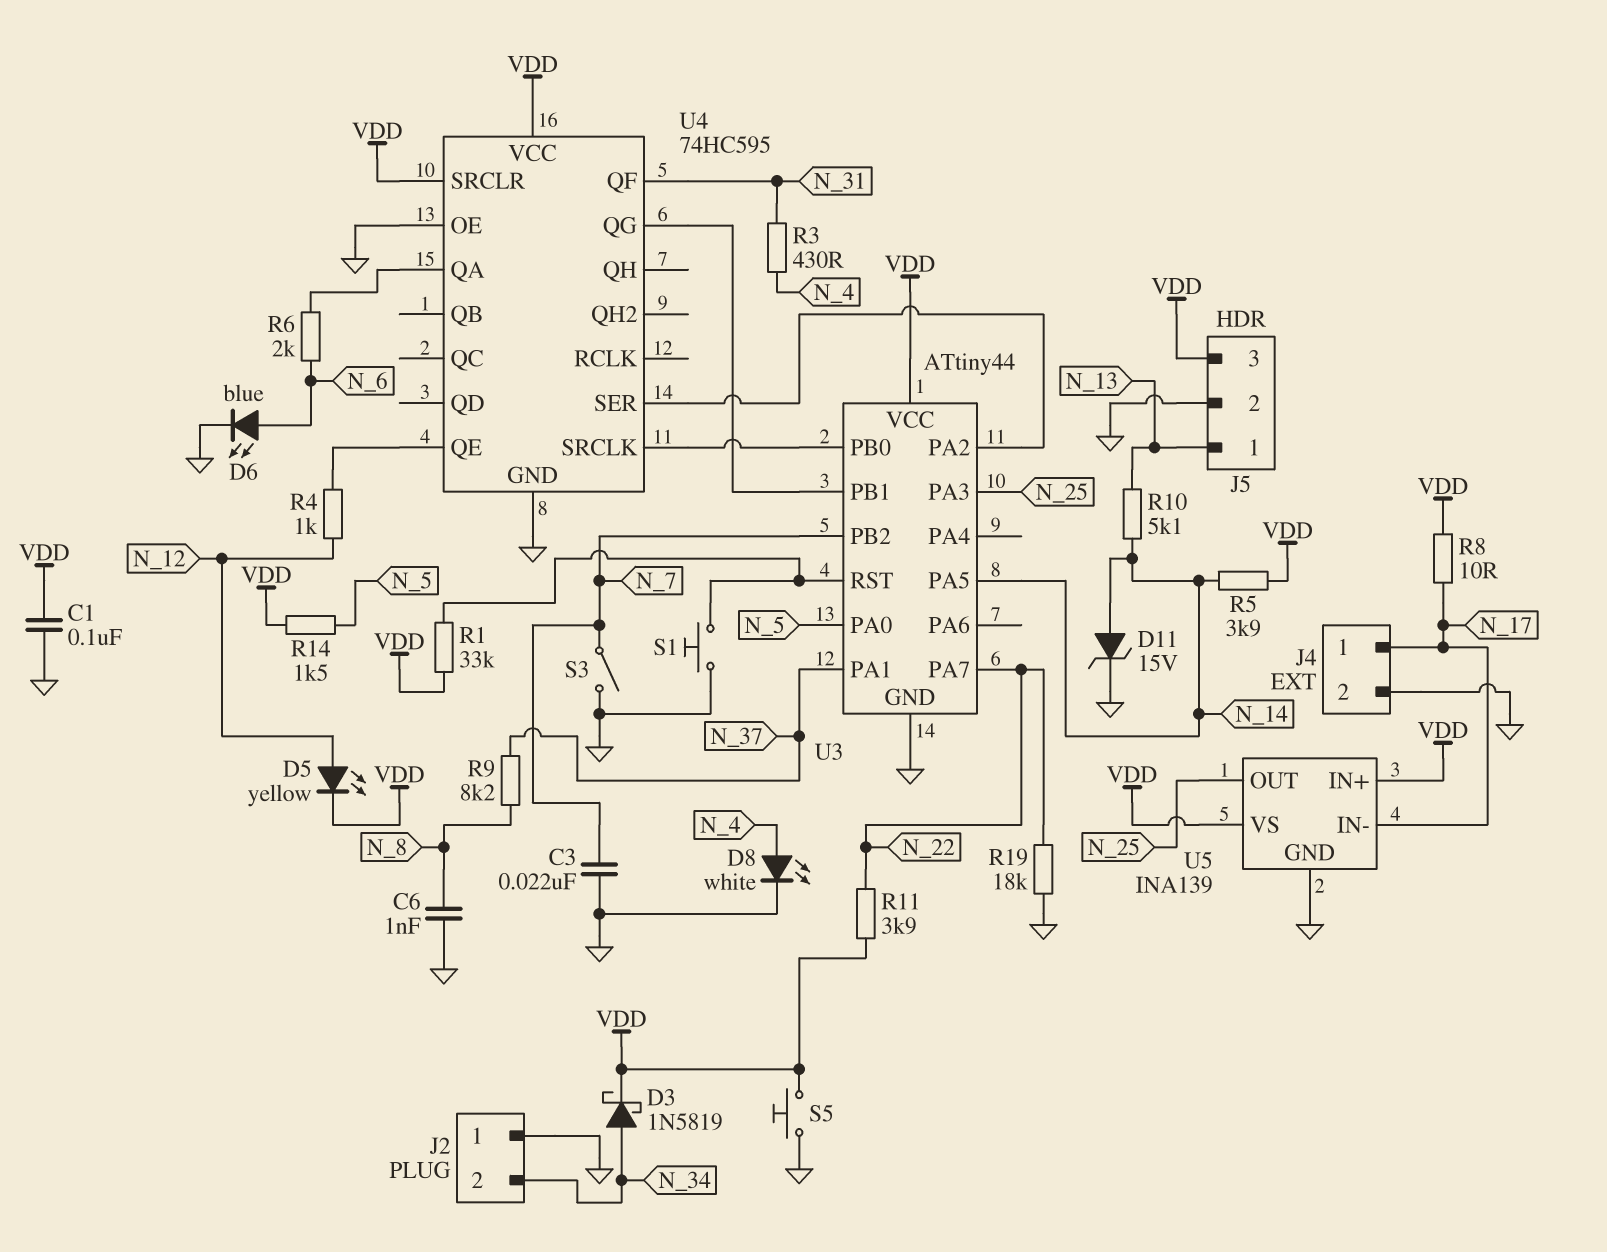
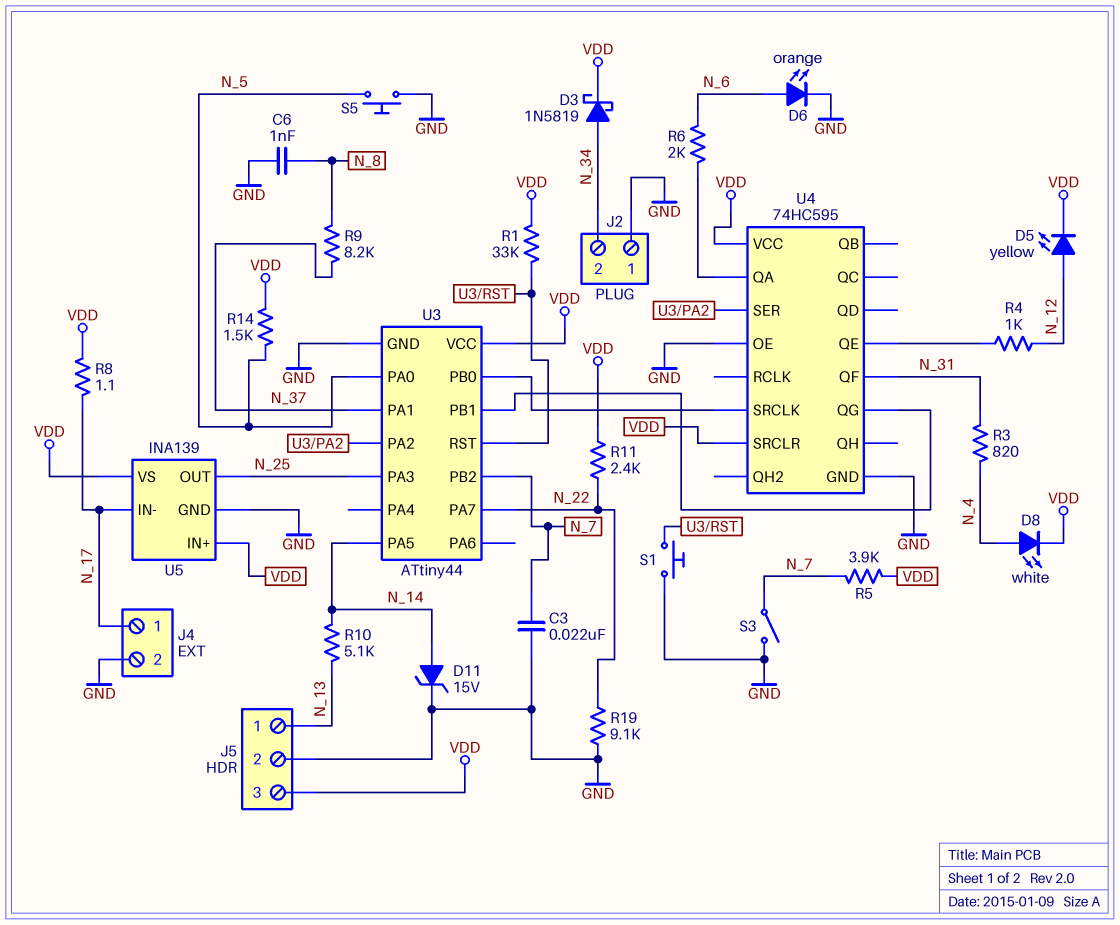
C1: 100nF (GND, VDD) -> none
D6: LED blue (A N_6, K GND) -> LED orange (A N_6, K GND)
D8: LED white (A N_4, K GND) -> LED white (A N_4, K VDD)
R3: 430 (N_4, N_31) -> 820 (N_4, N_31)
R5: 3.9k (N_14, VDD) -> 3.9k (N_7, VDD)
R8: 10 (N_17, VDD) -> 1.1 (N_17, VDD)
R11: 3.9k (N_22, VDD) -> 2.4k (N_22, VDD)
R19: 18k (GND, N_22) -> 9.1k (GND, N_22)
S5: button (GND, VDD) -> button (GND, N_5)

